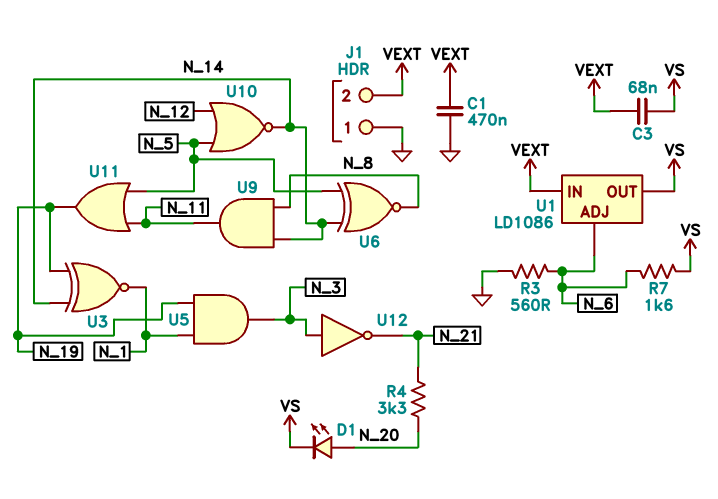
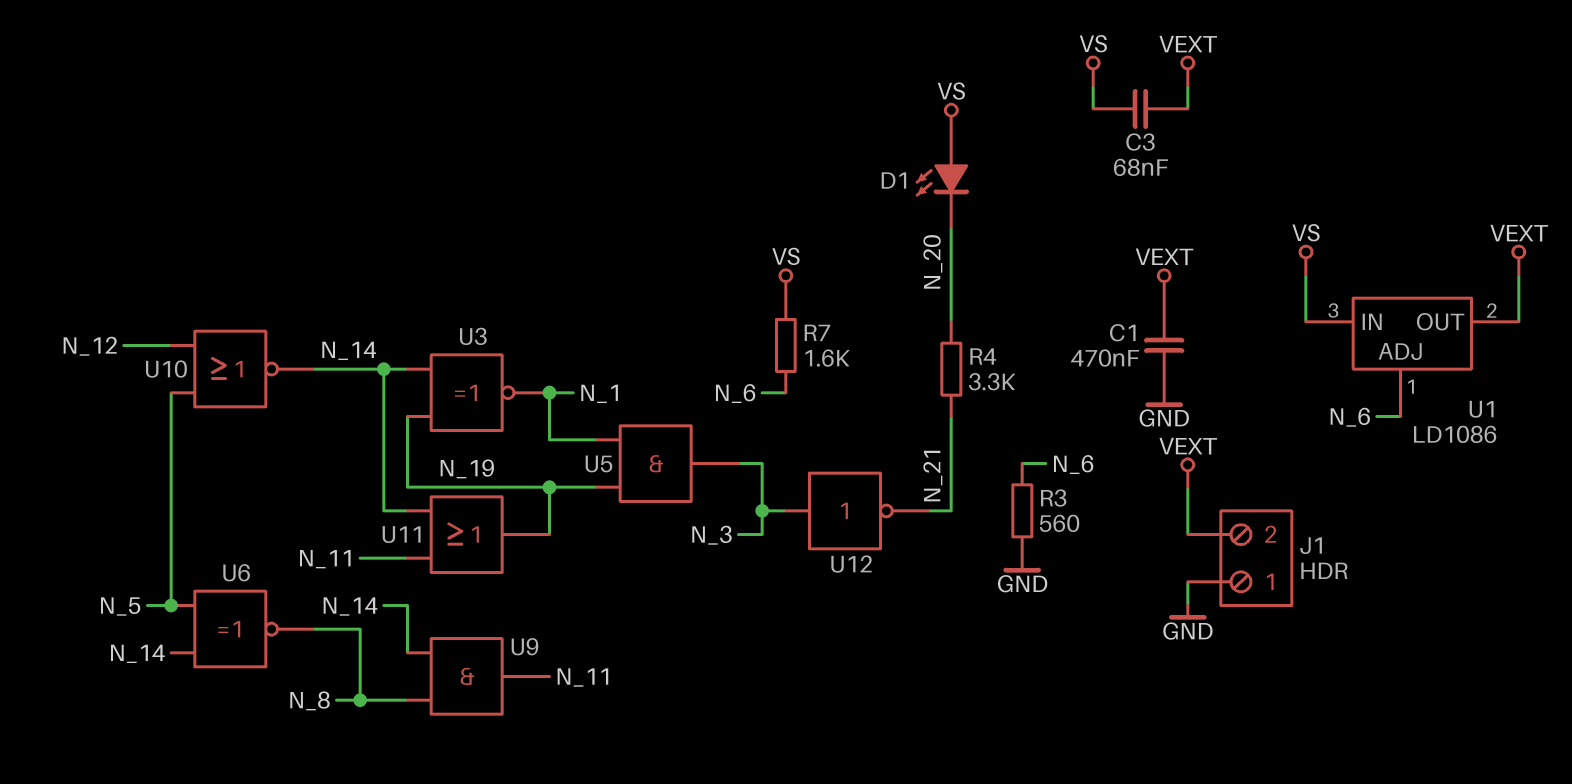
D1: LED (A N_20, K VS) -> LED (A VS, K N_20)
U1 pin IN: VEXT -> VS
U1 pin OUT: VS -> VEXT
U11: OR (in N_5, in N_11, out N_19) -> OR (in N_11, in N_14, out N_19)

